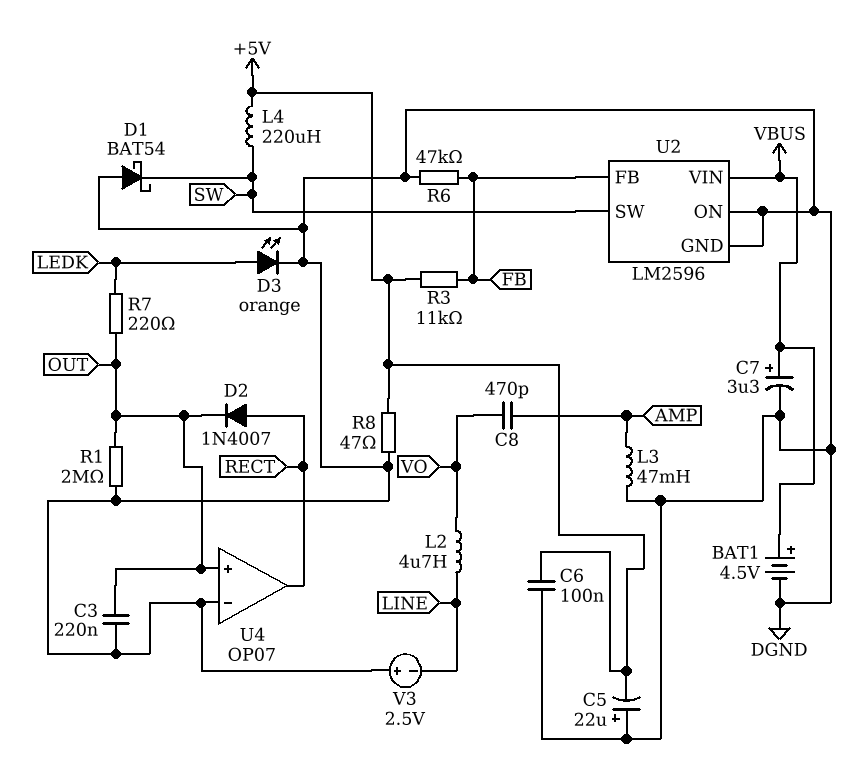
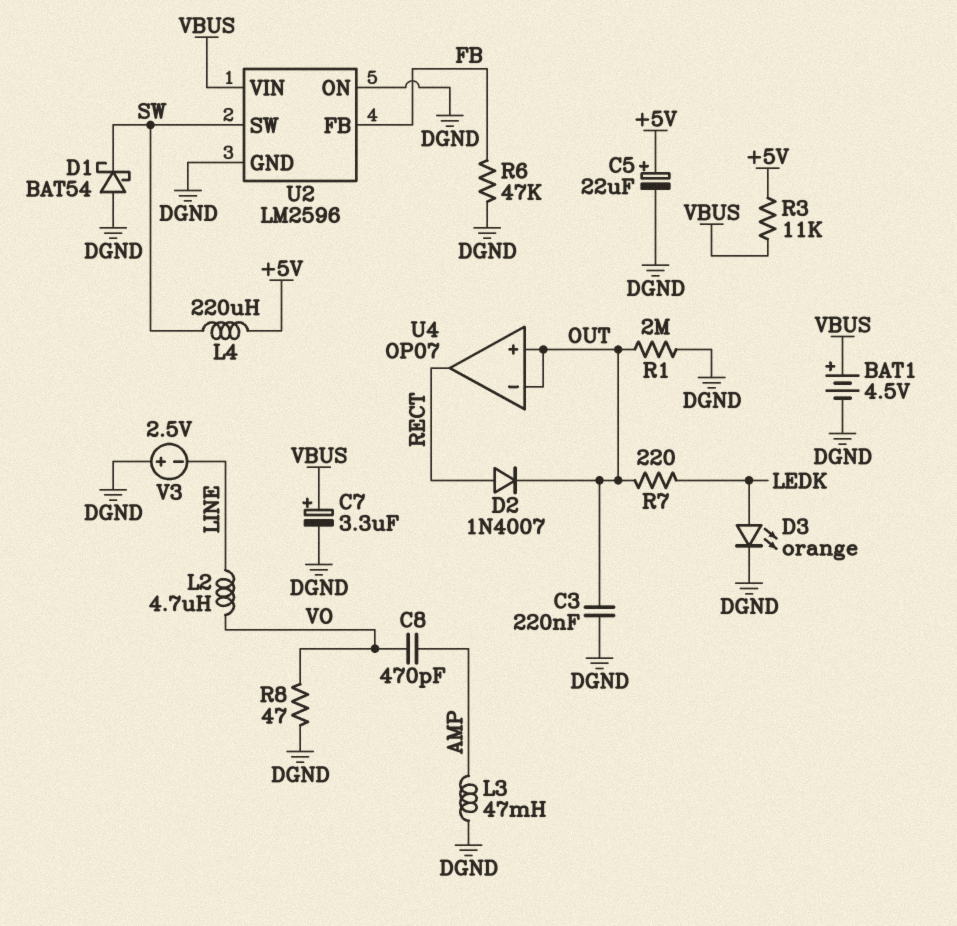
C5: 22uF (plus DGND, minus +5V) -> 22uF (plus +5V, minus DGND)
C6: 100nF (+5V, DGND) -> none
R3: 11k (+5V, FB) -> 11k (+5V, VBUS)
R8: 47 (+5V, DGND) -> 47 (DGND, VO)
U4 pin in-: DGND -> OUT

